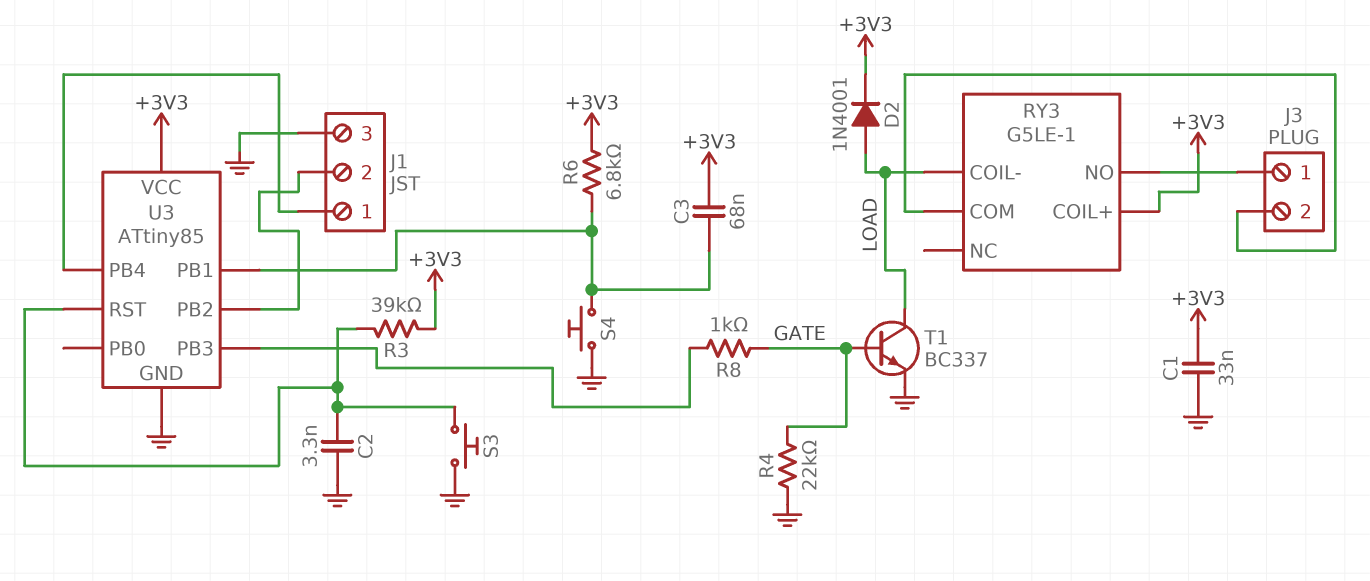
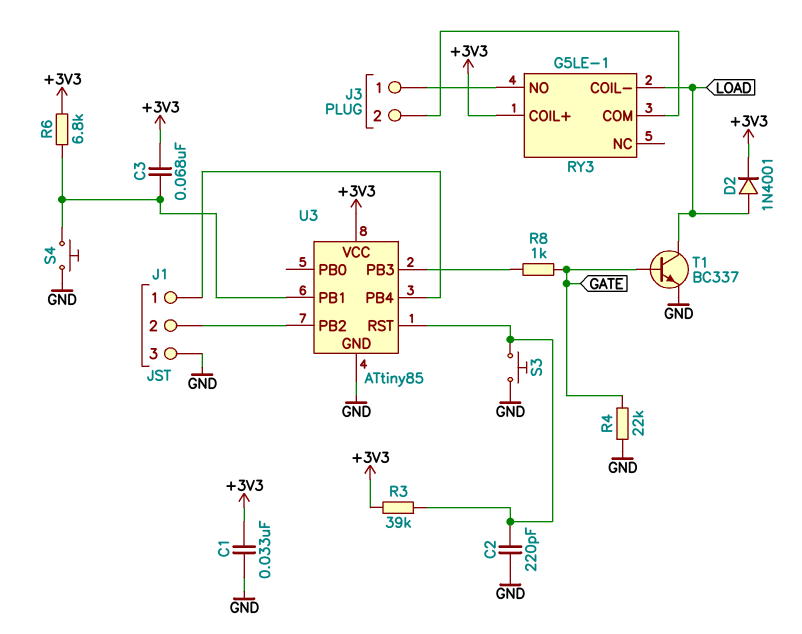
C2: 3.3nF (GND, U3/RST) -> 220pF (GND, U3/RST)

